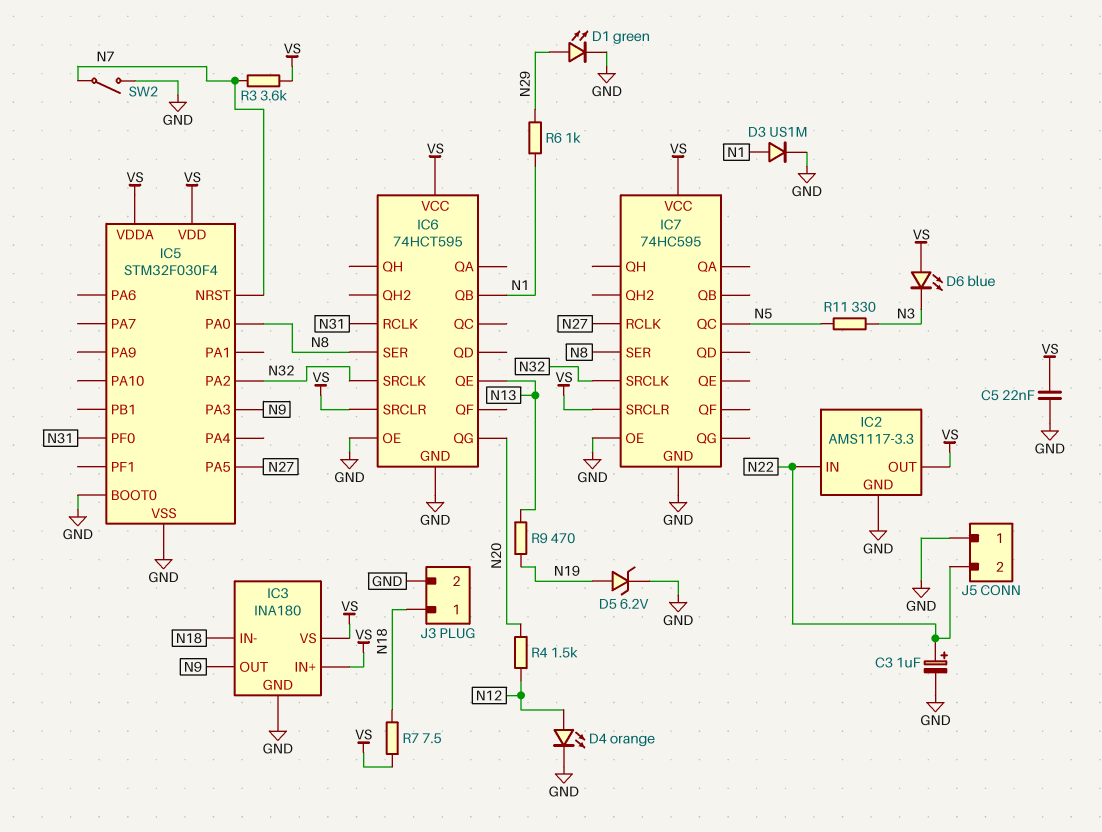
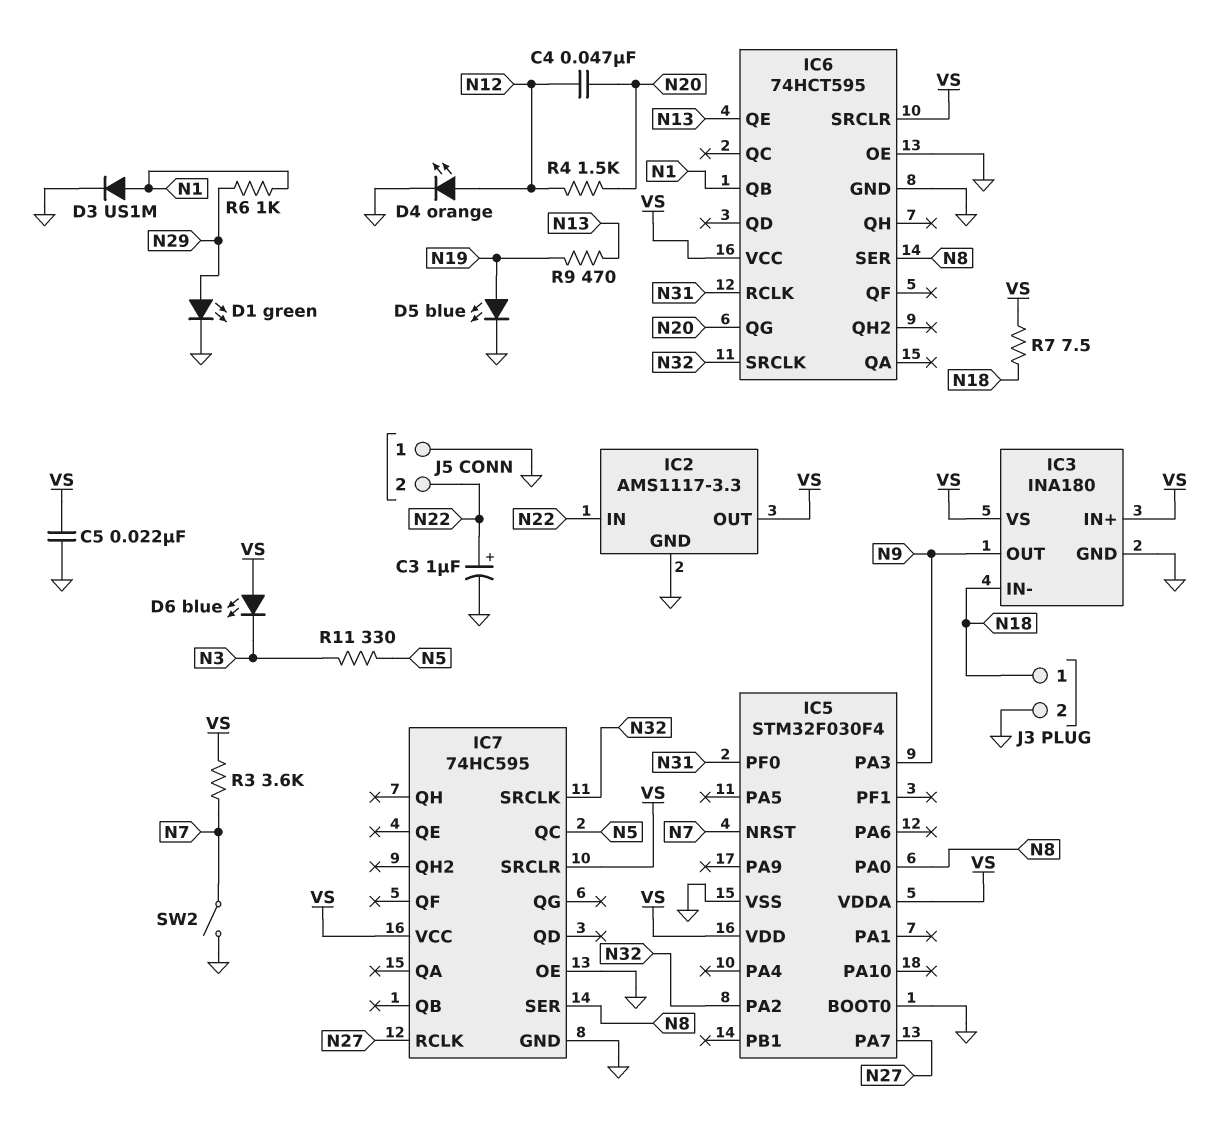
C4: none -> 47nF (N12, N20)
D5: zener 6.2V (A N19, K GND) -> LED blue (A N19, K GND)
IC5 pin PA5: N27 -> none
IC5 pin PA7: none -> N27

